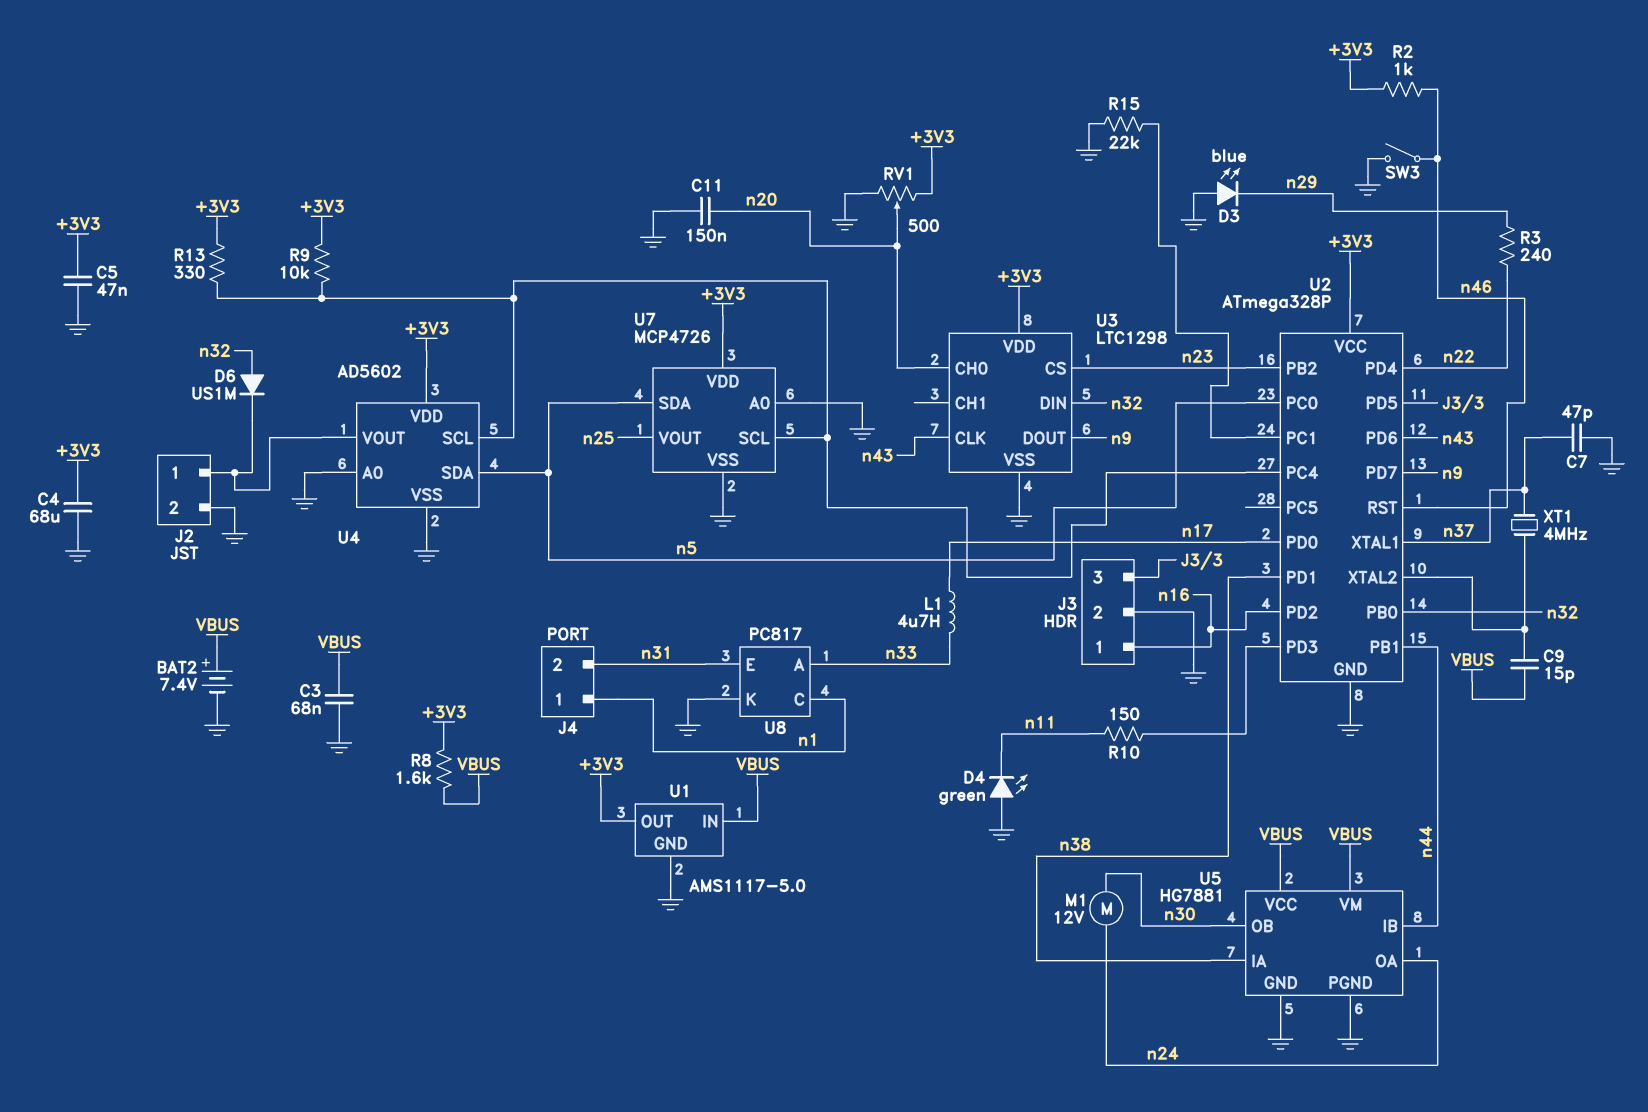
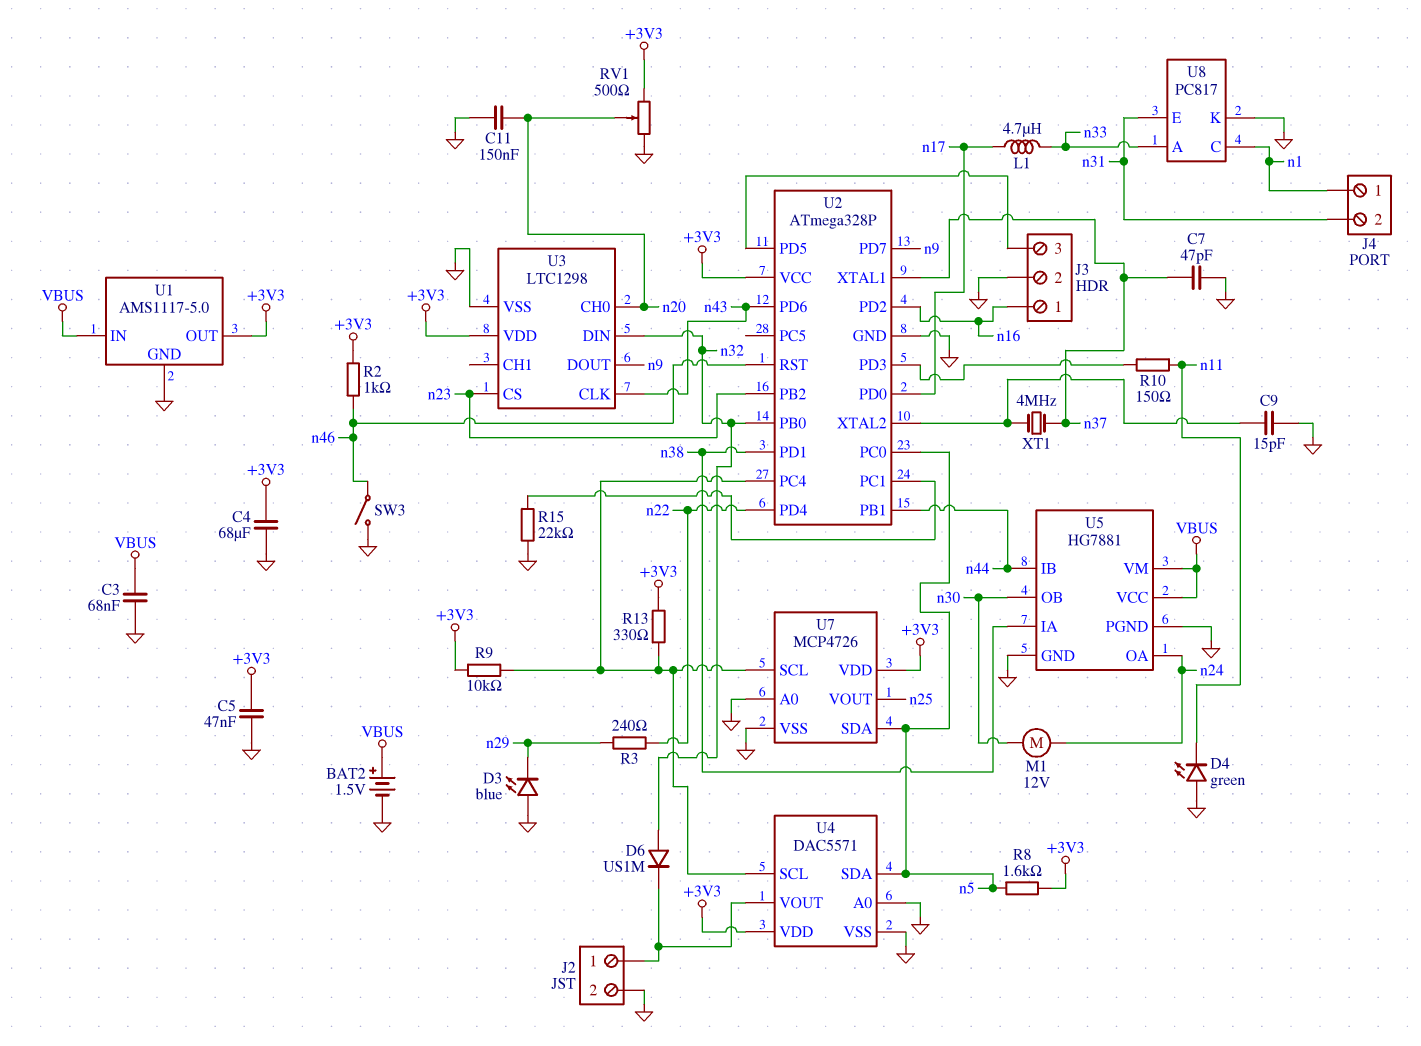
BAT2: 7.4V (plus VBUS, minus GND) -> 1.5V (plus VBUS, minus GND)
C9: 15pF (U2/XTAL2, VBUS) -> 15pF (GND, U2/XTAL2)
R8: 1.6k (+3V3, VBUS) -> 1.6k (+3V3, n5)
U4: AD5602 -> DAC5571

